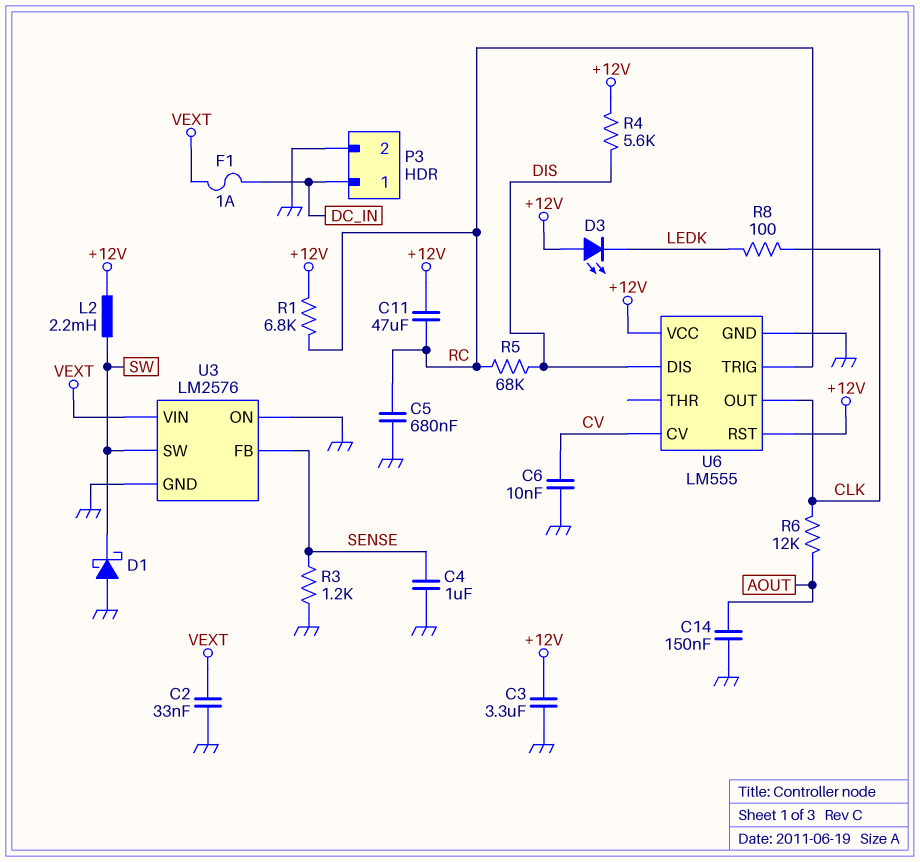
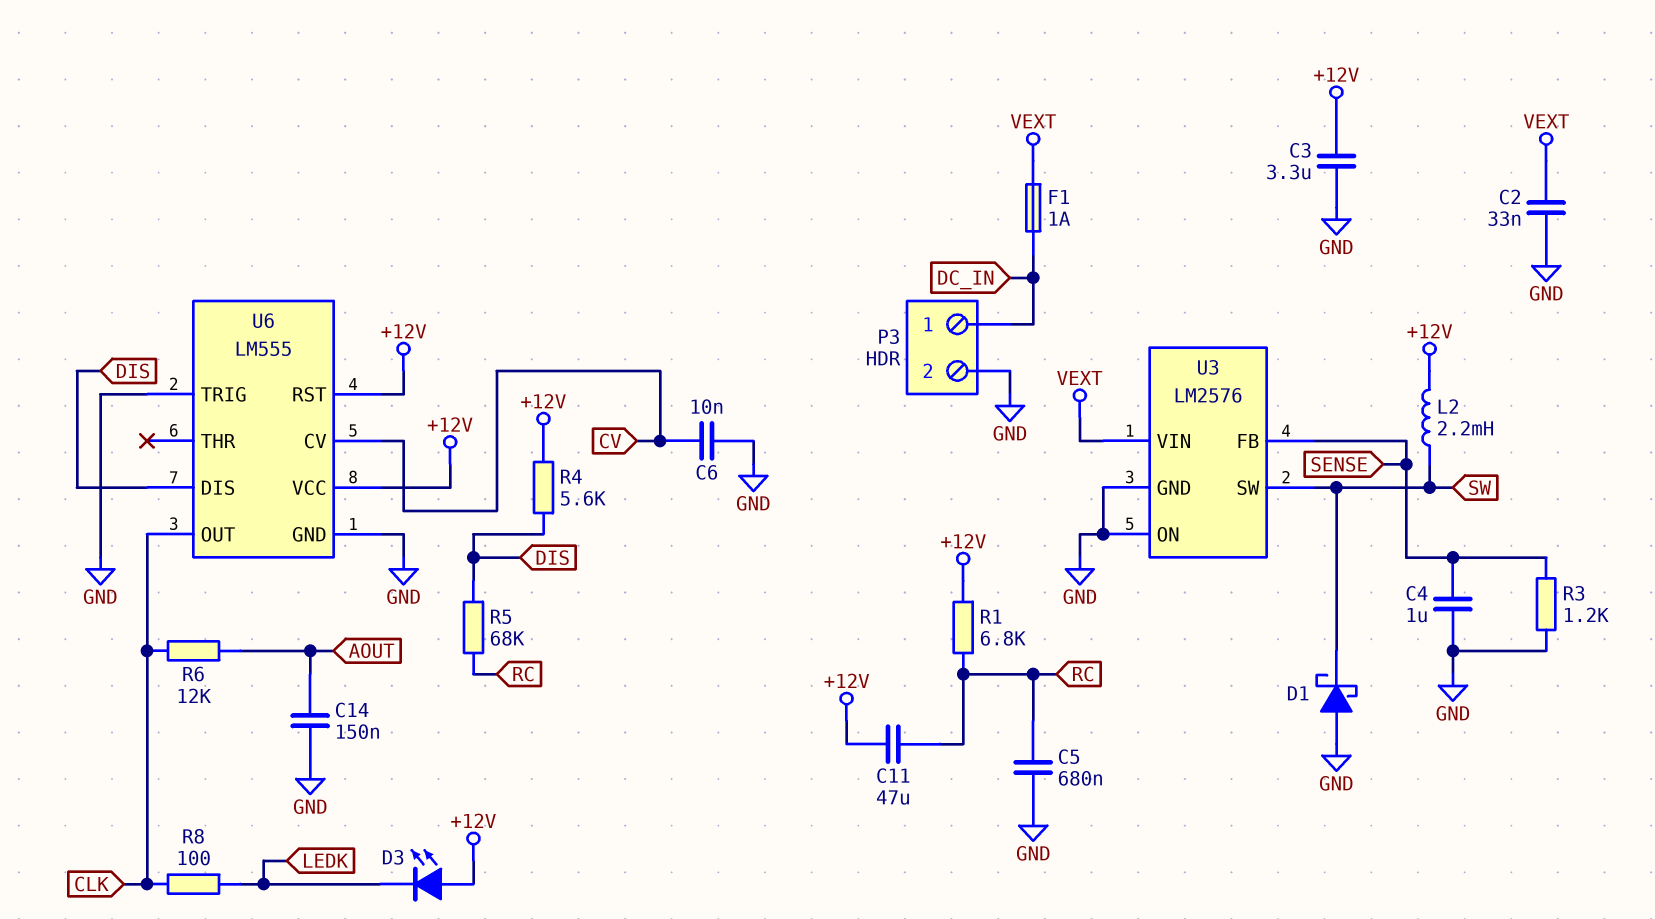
U6 pin TRIG: RC -> GND

